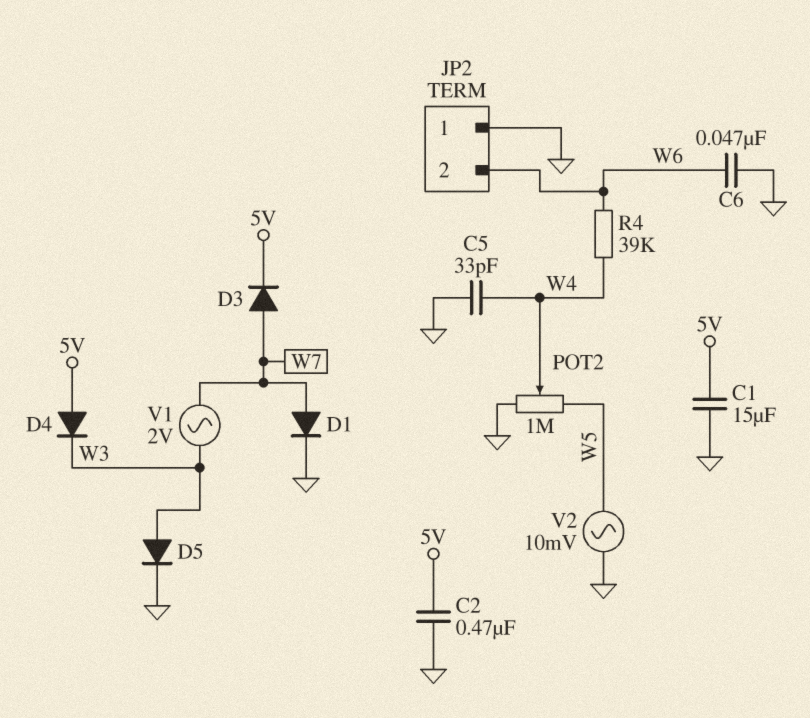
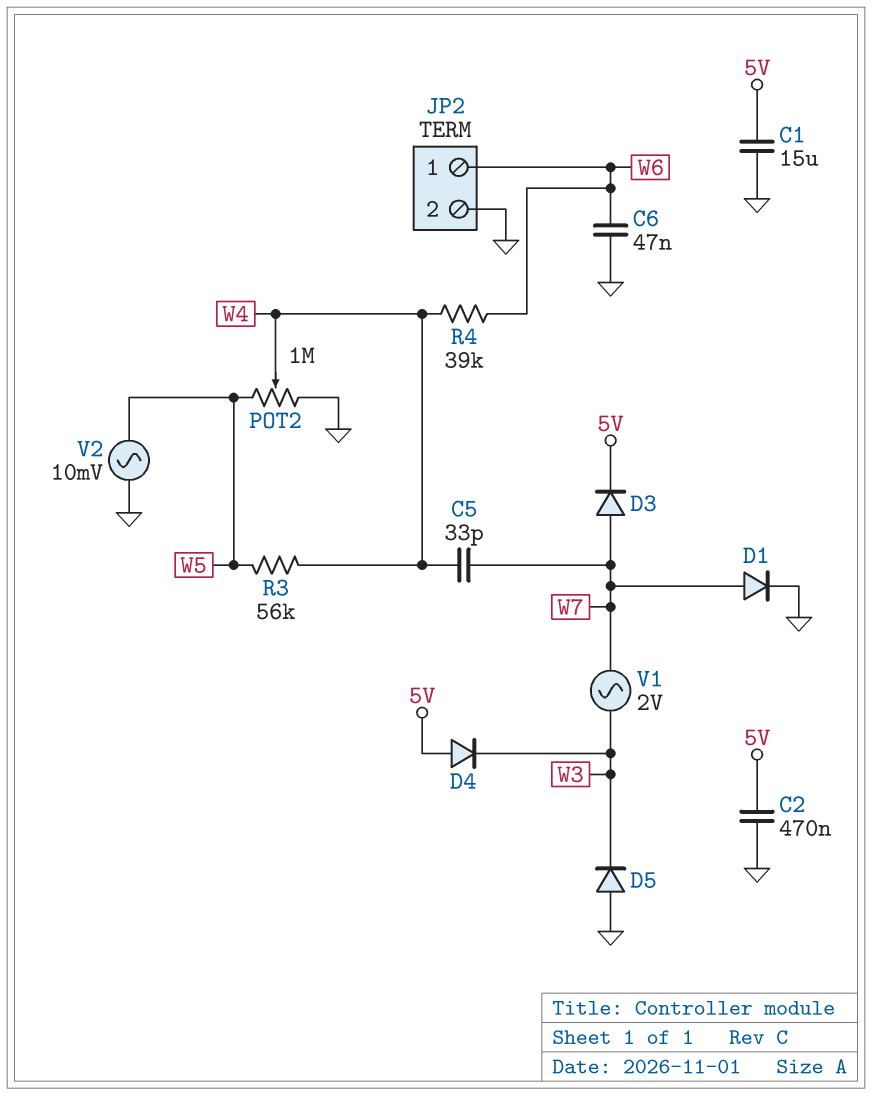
C5: 33pF (GND, W4) -> 33pF (W4, W7)
D5: diode (A W3, K GND) -> diode (A GND, K W3)
JP2 pin 1: GND -> W6
JP2 pin 2: W6 -> GND
R3: none -> 56k (W4, W5)

